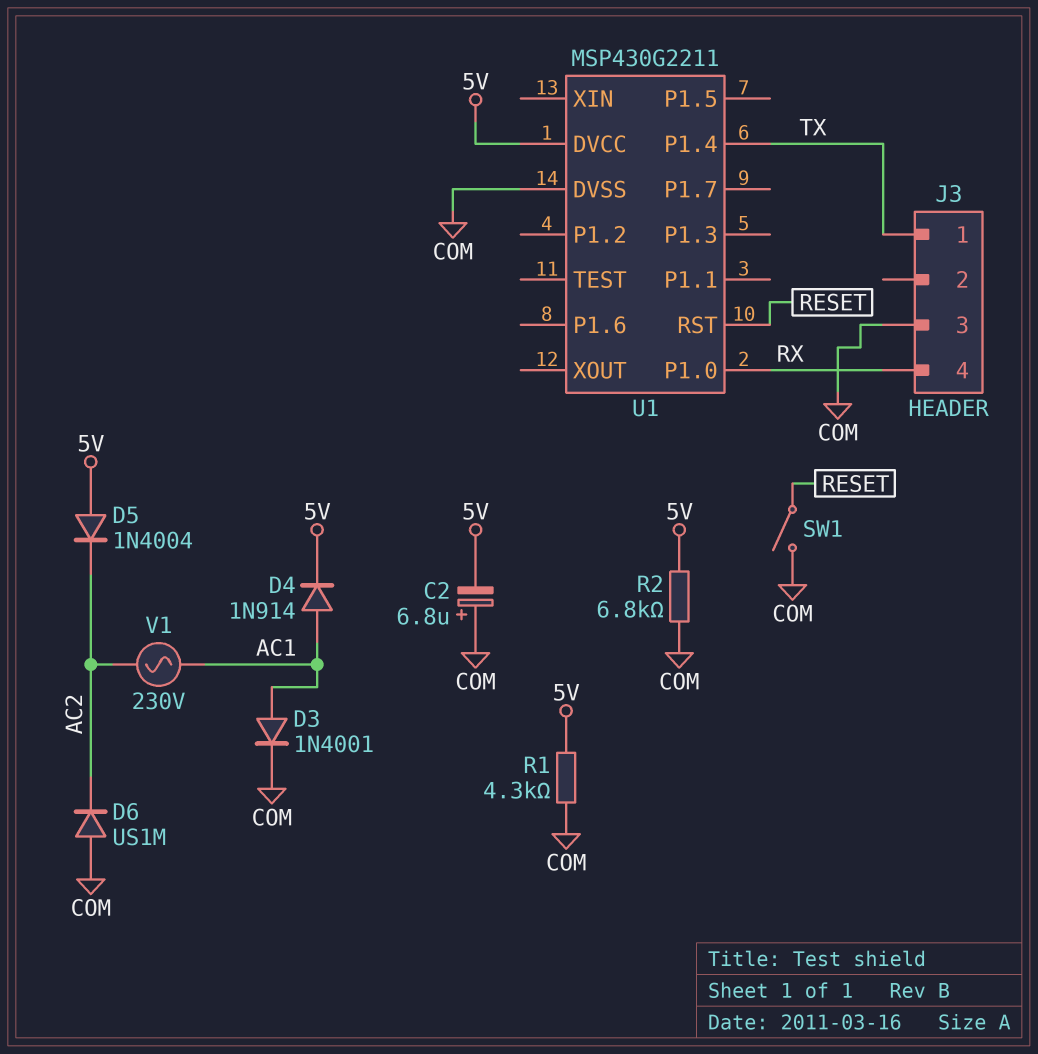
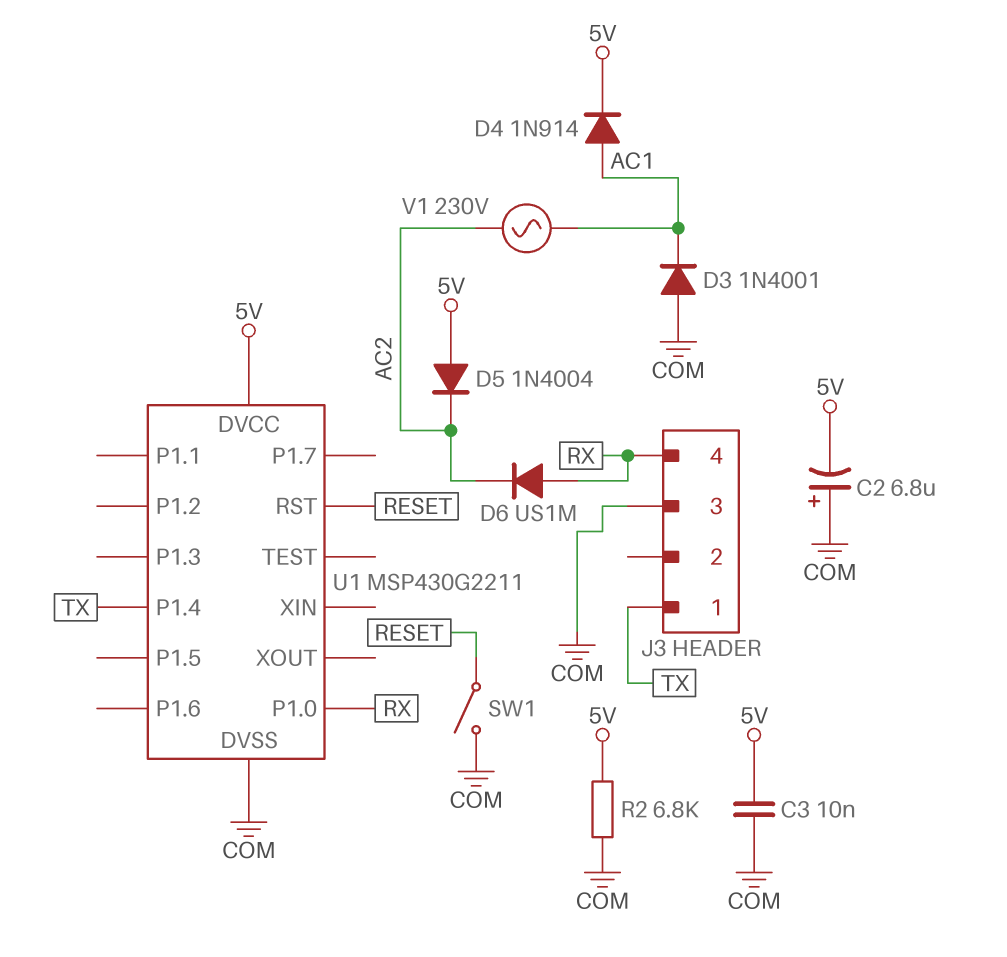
C3: none -> 10nF (5V, COM)
D3: diode 1N4001 (A AC1, K COM) -> diode 1N4001 (A COM, K AC1)
D6: diode US1M (A COM, K AC2) -> diode US1M (A RX, K AC2)
R1: 4.3k (5V, COM) -> none

